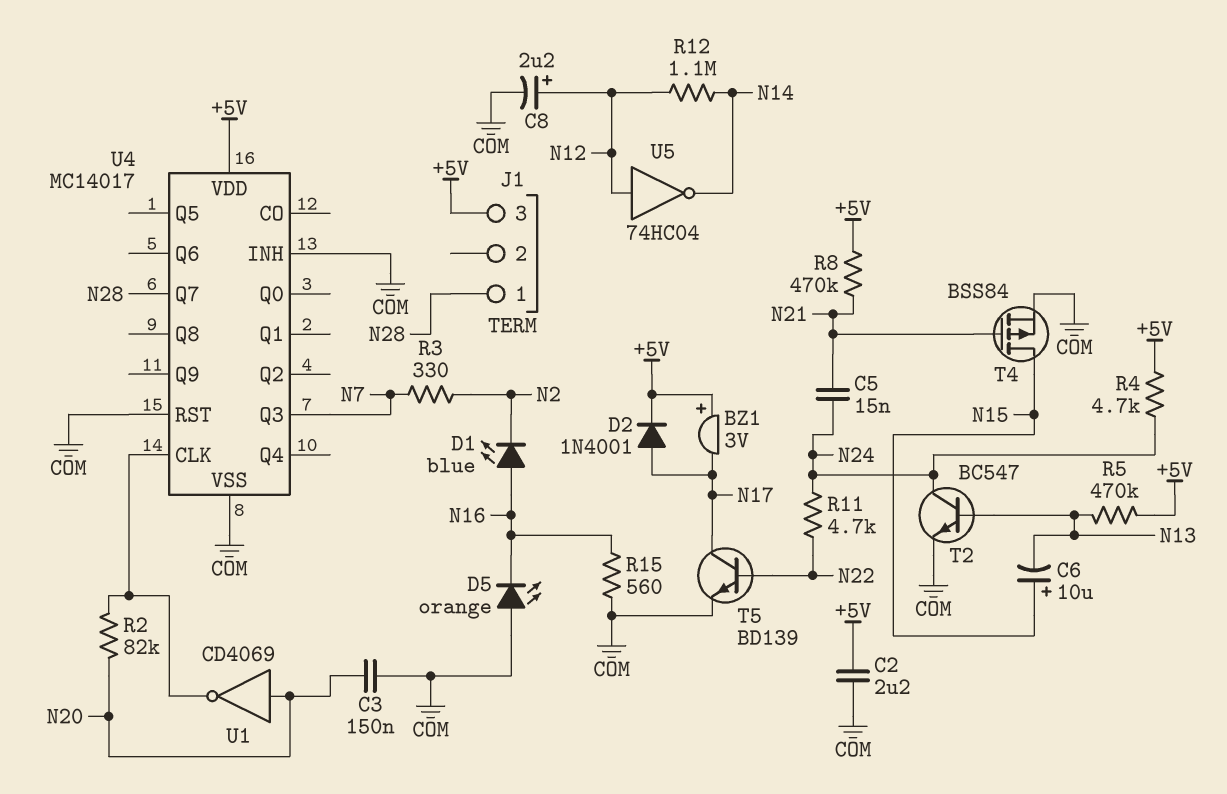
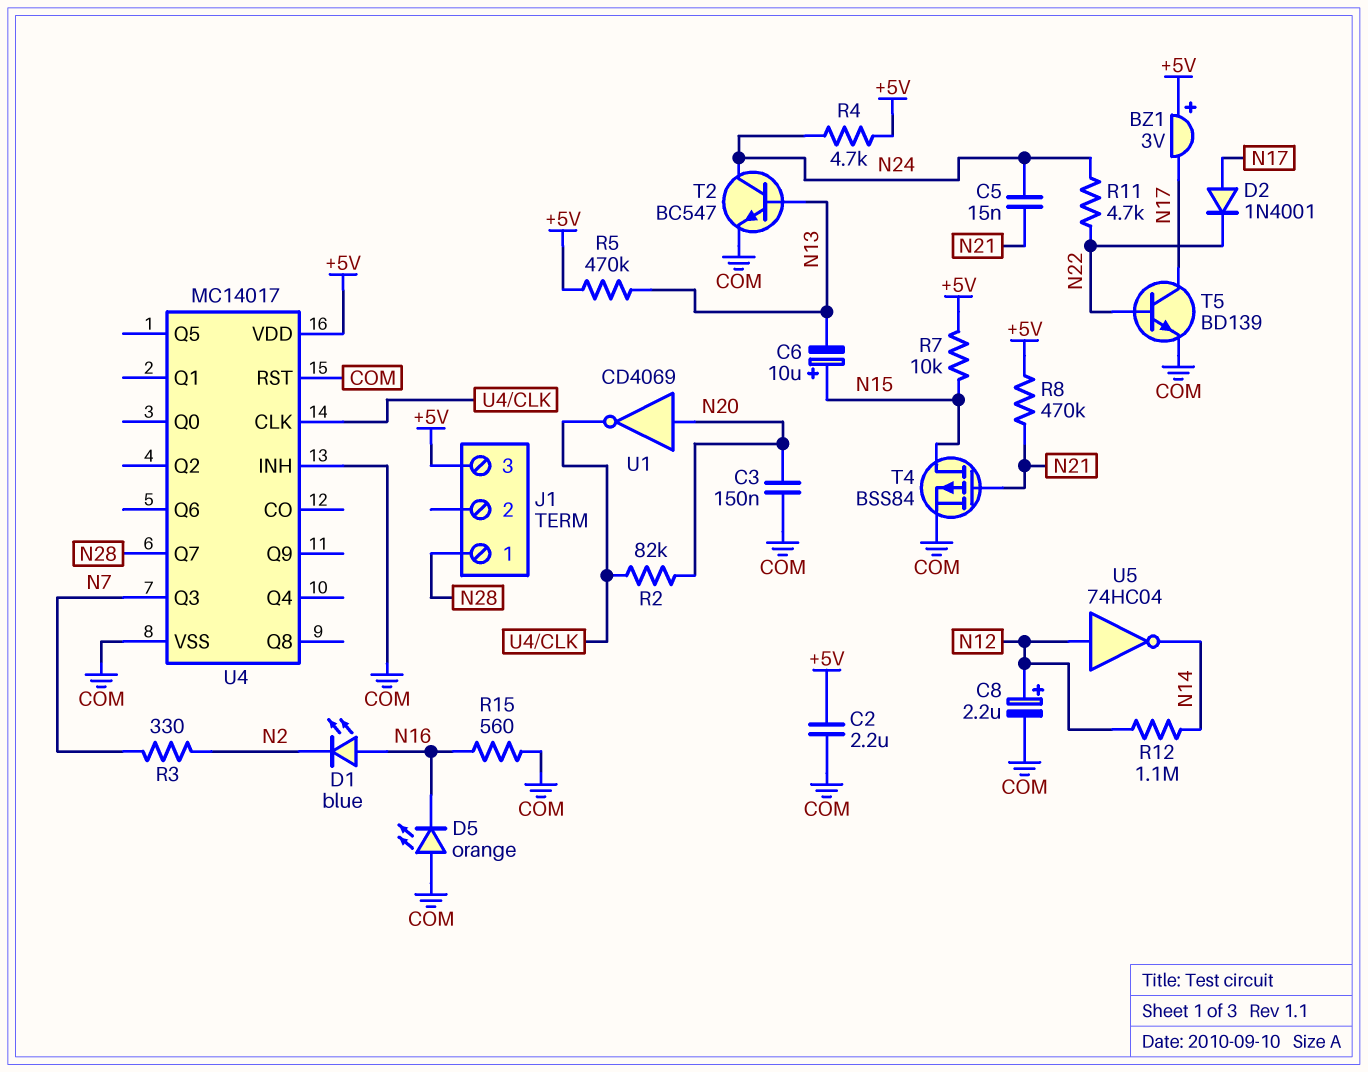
D2: diode 1N4001 (A N17, K +5V) -> diode 1N4001 (A N17, K N22)
R7: none -> 10k (+5V, N15)

